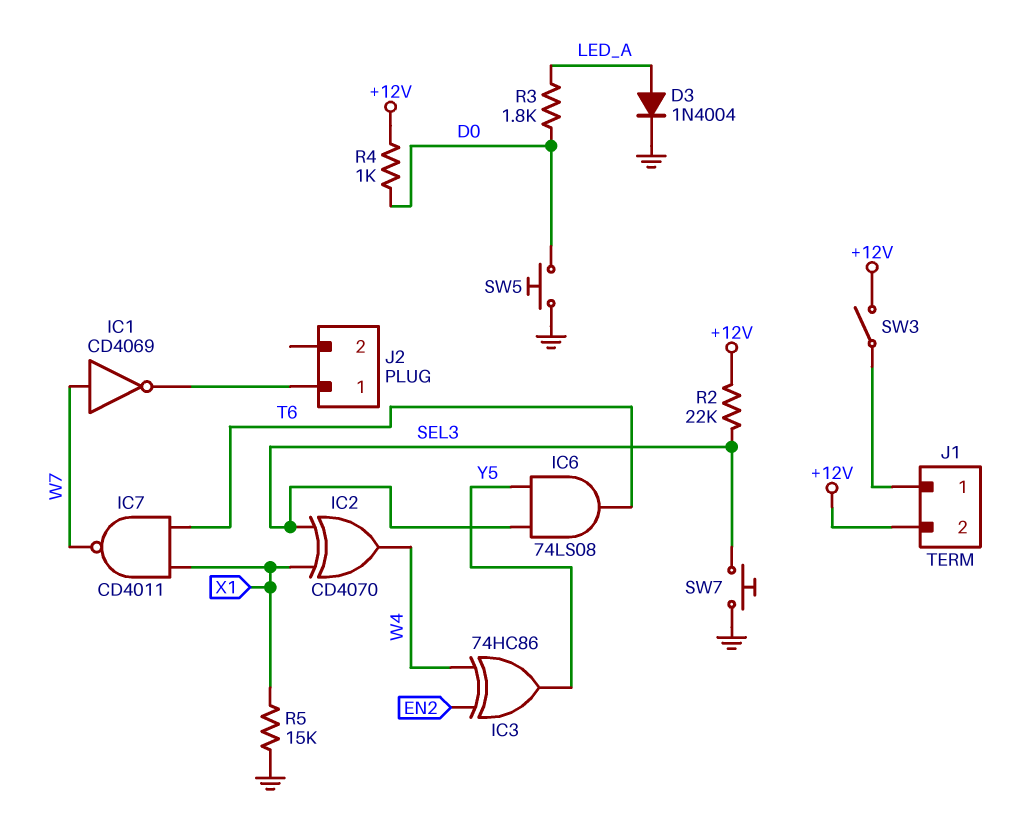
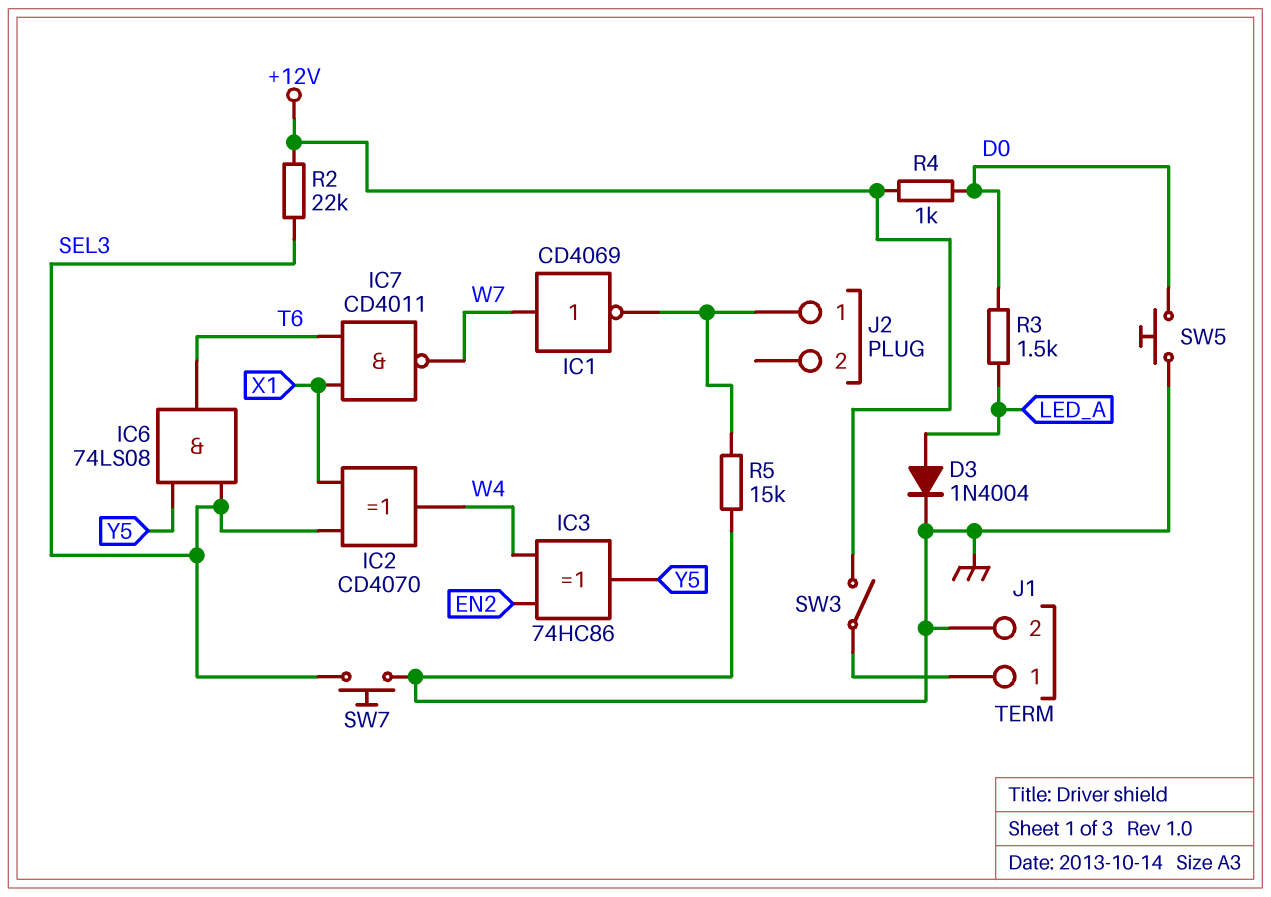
J1 pin 2: +12V -> GND
R3: 1.8k (D0, LED_A) -> 1.5k (D0, LED_A)
R5: 15k (GND, X1) -> 15k (GND, J2/1)

